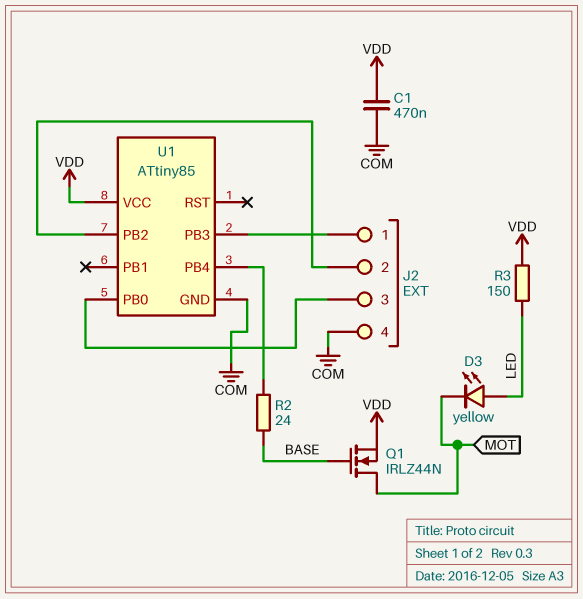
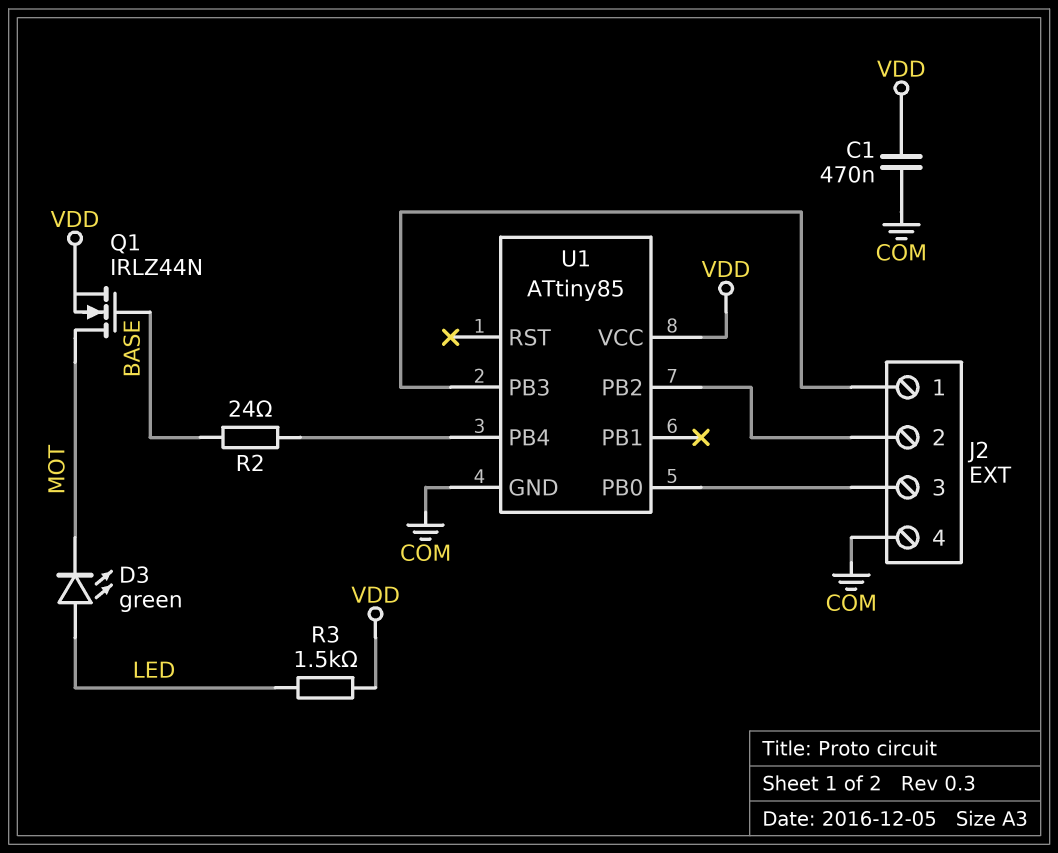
D3: LED yellow (A LED, K MOT) -> LED green (A LED, K MOT)
R3: 150 (LED, VDD) -> 1.5k (LED, VDD)

